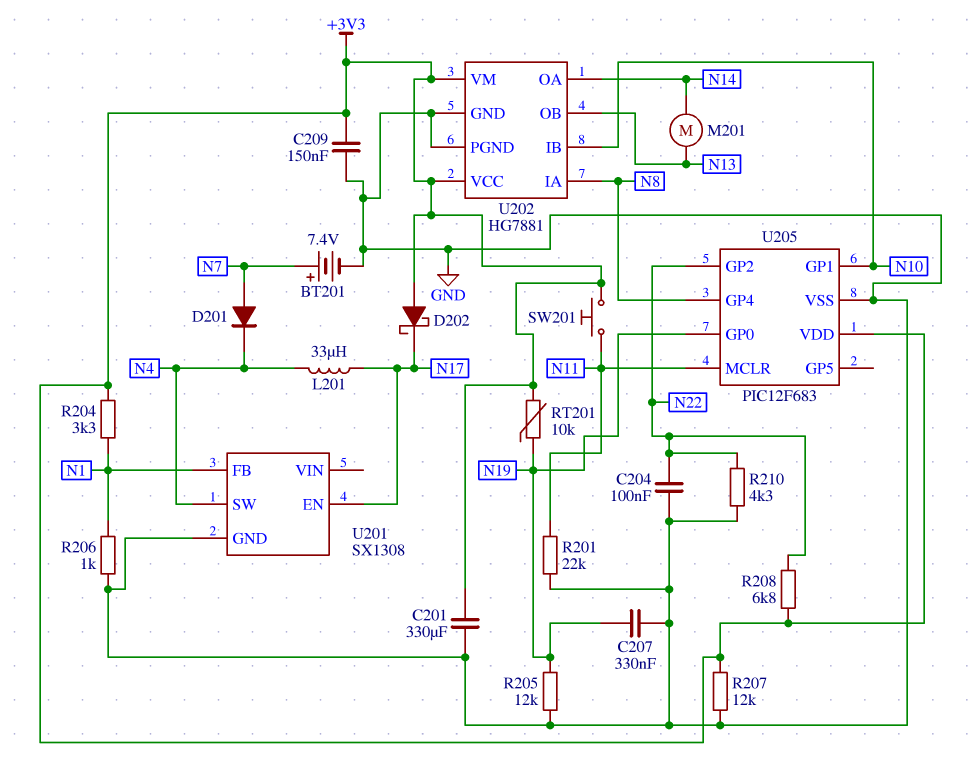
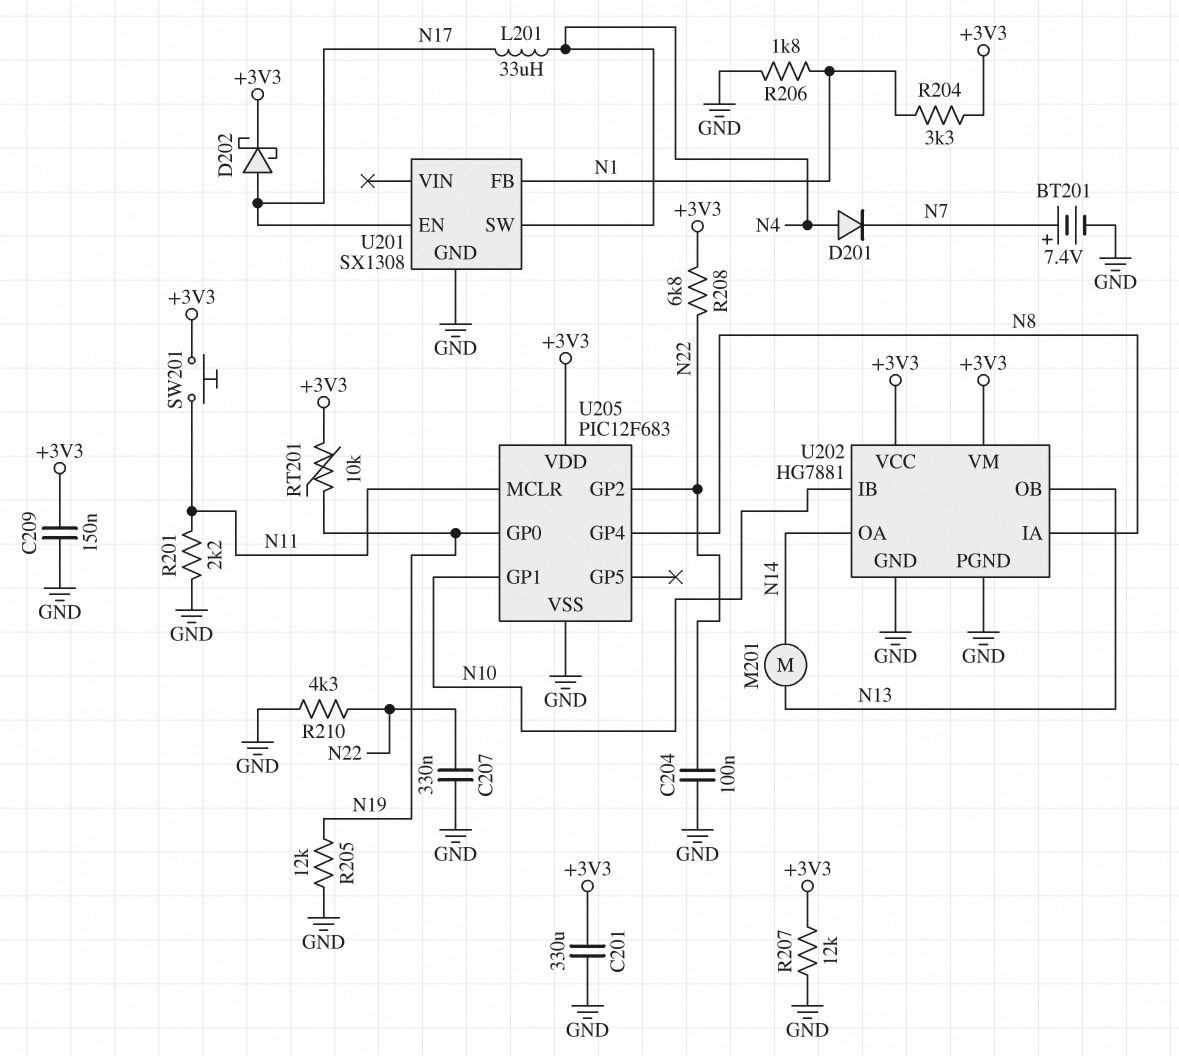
C207: 330nF (GND, N19) -> 330nF (GND, N22)
D201: diode (A N7, K N4) -> diode (A N4, K N7)
D202: schottky (A +3V3, K N17) -> schottky (A N17, K +3V3)
R201: 22k (GND, N11) -> 2.2k (GND, N11)
R206: 1k (GND, N1) -> 1.8k (GND, N1)

